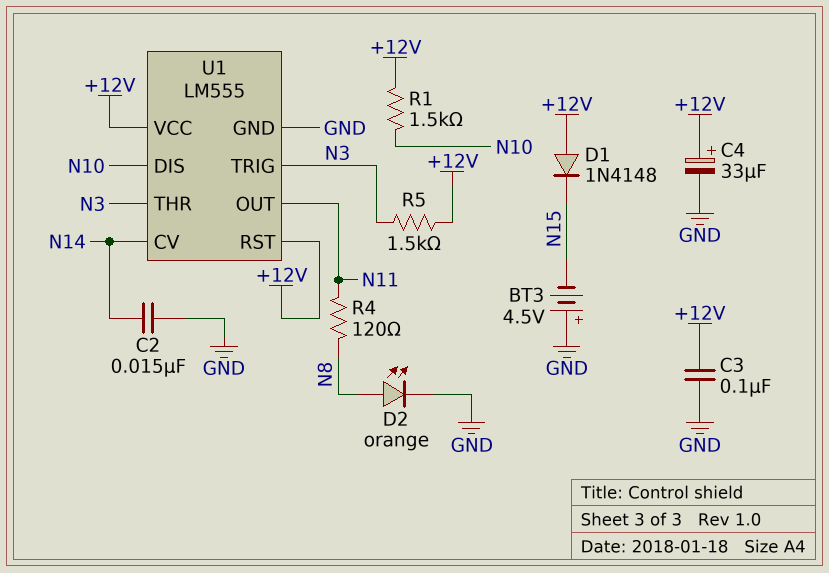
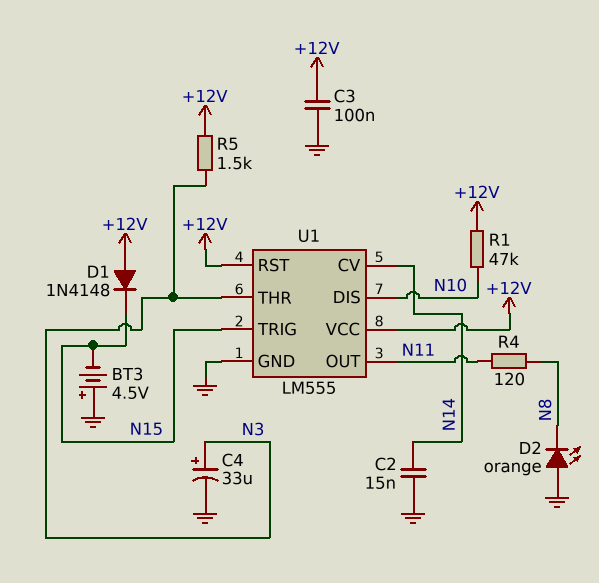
C4: 33uF (plus +12V, minus GND) -> 33uF (plus N3, minus GND)
D2: LED orange (A N8, K GND) -> LED orange (A GND, K N8)
R1: 1.5k (+12V, N10) -> 47k (+12V, N10)
U1 pin TRIG: N3 -> N15

